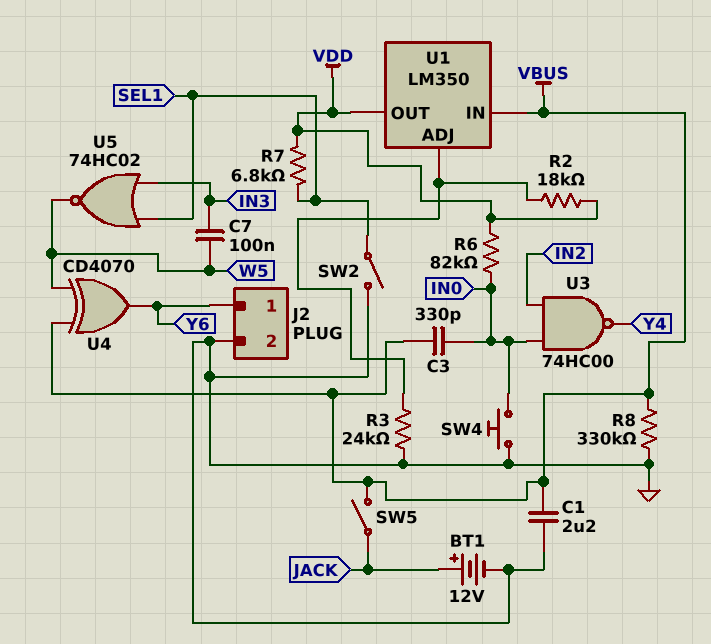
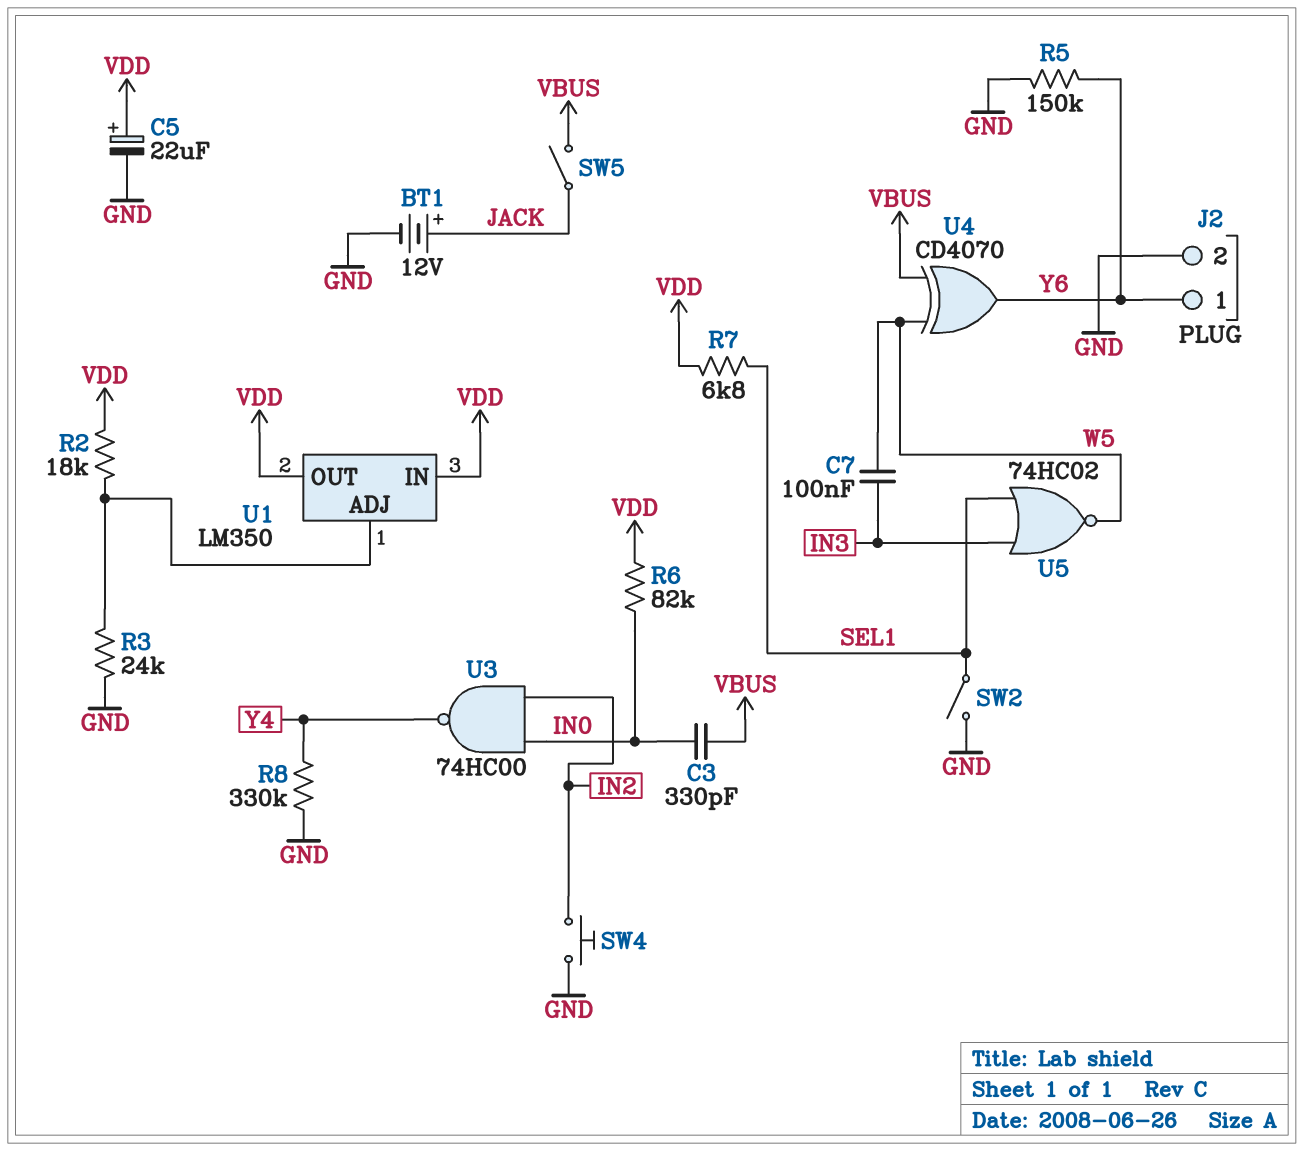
C1: 2.2uF (GND, VBUS) -> none
C5: none -> 22uF (plus VDD, minus GND)
R5: none -> 150k (GND, Y6)
R8: 330k (GND, VBUS) -> 330k (GND, Y4)
SW4: button (GND, IN0) -> button (GND, IN2)
U1 pin IN: VBUS -> VDD

